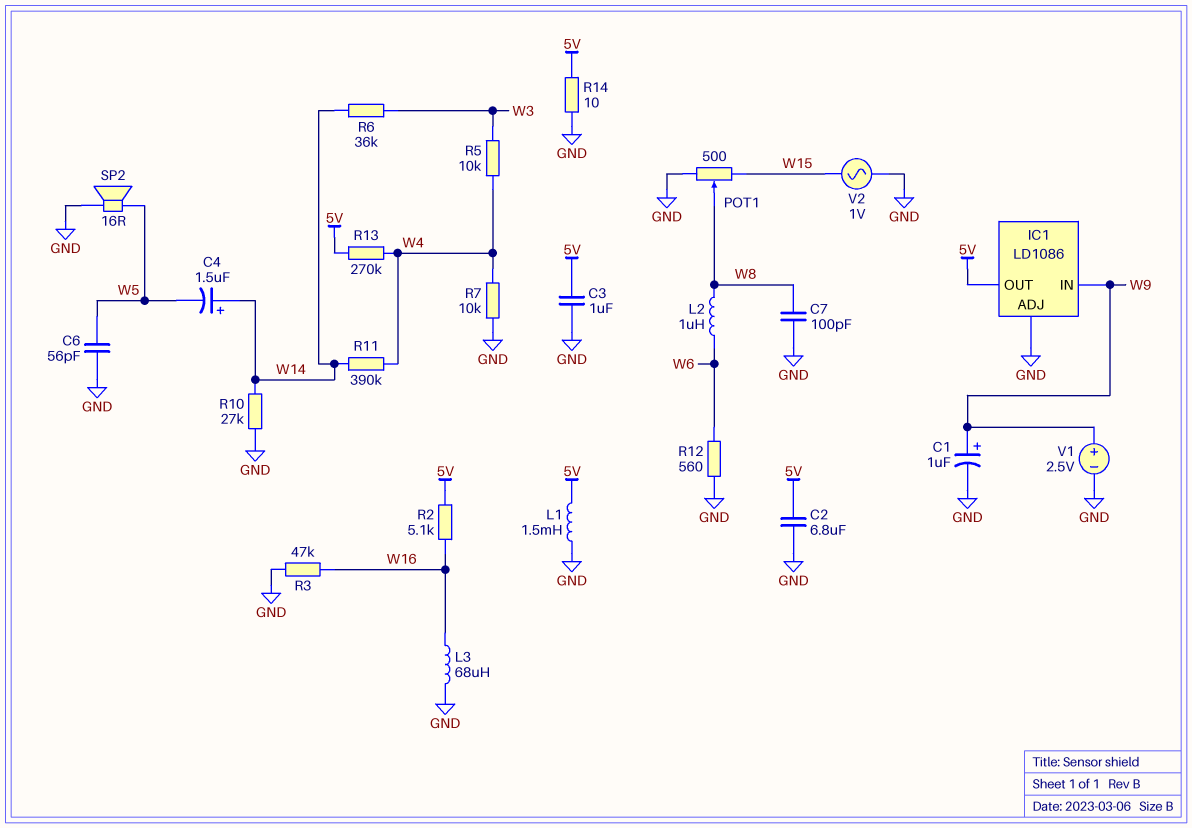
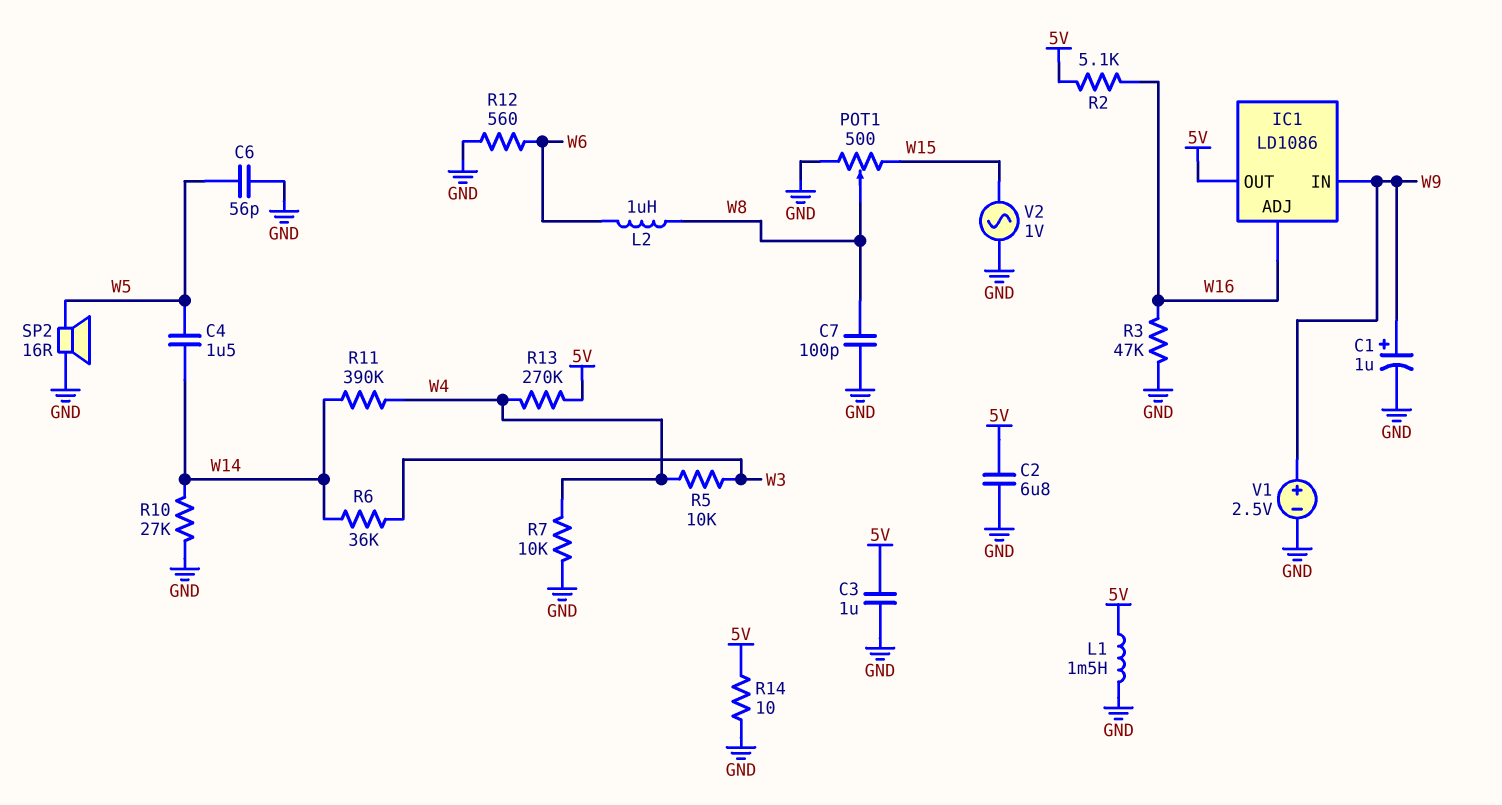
C4: 1.5uF (plus W14, minus W5) -> 1.5uF (W5, W14)
IC1 pin ADJ: GND -> W16
L3: 68uH (GND, W16) -> none

